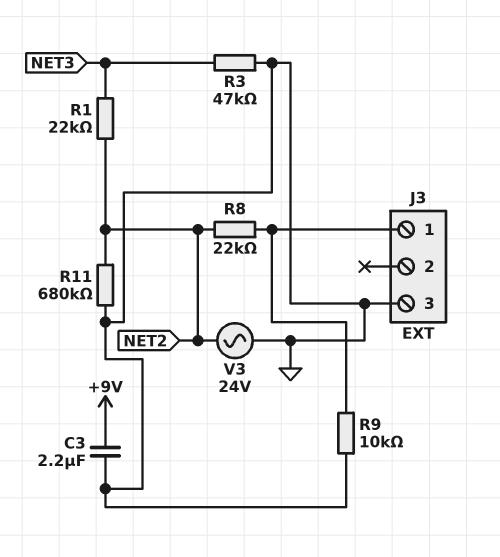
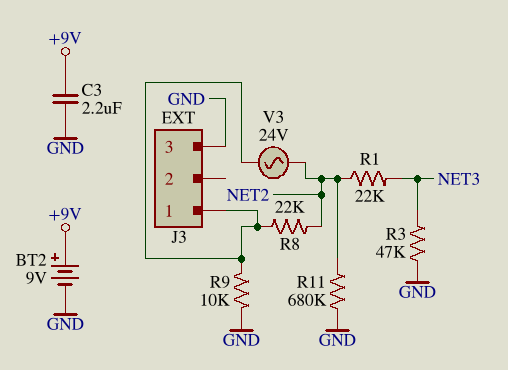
BT2: none -> 9V (plus +9V, minus GND)
V3: AC 24V (GND, NET2) -> AC 24V (J3/1, NET2)

